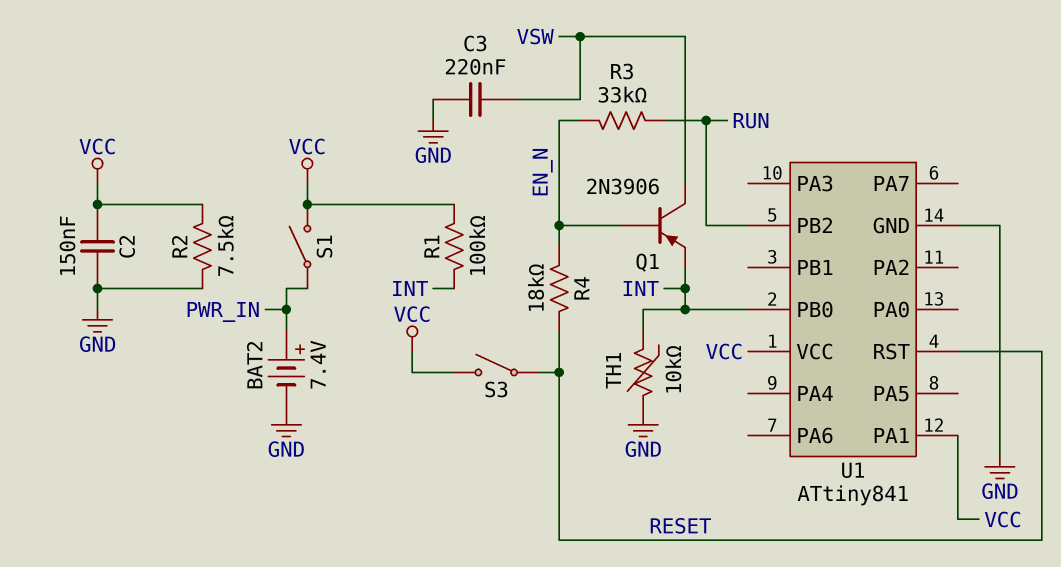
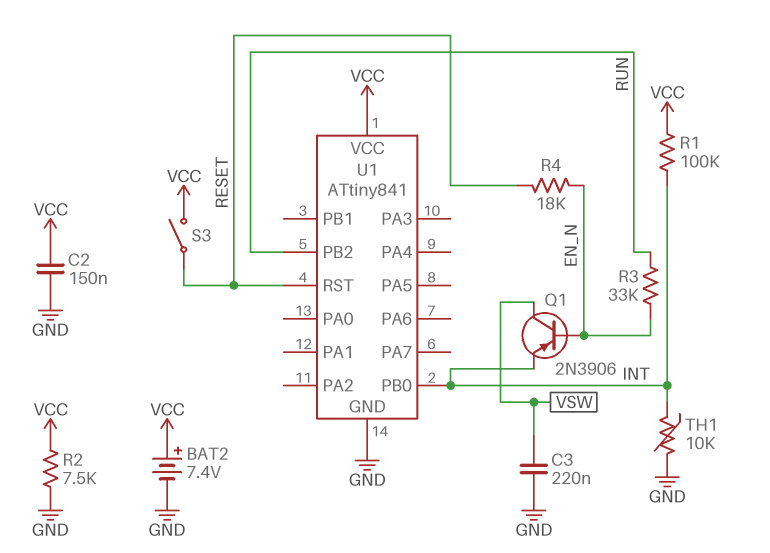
BAT2: 7.4V (plus PWR_IN, minus GND) -> 7.4V (plus VCC, minus GND)
S1: switch (PWR_IN, VCC) -> none
U1 pin PA1: VCC -> none

